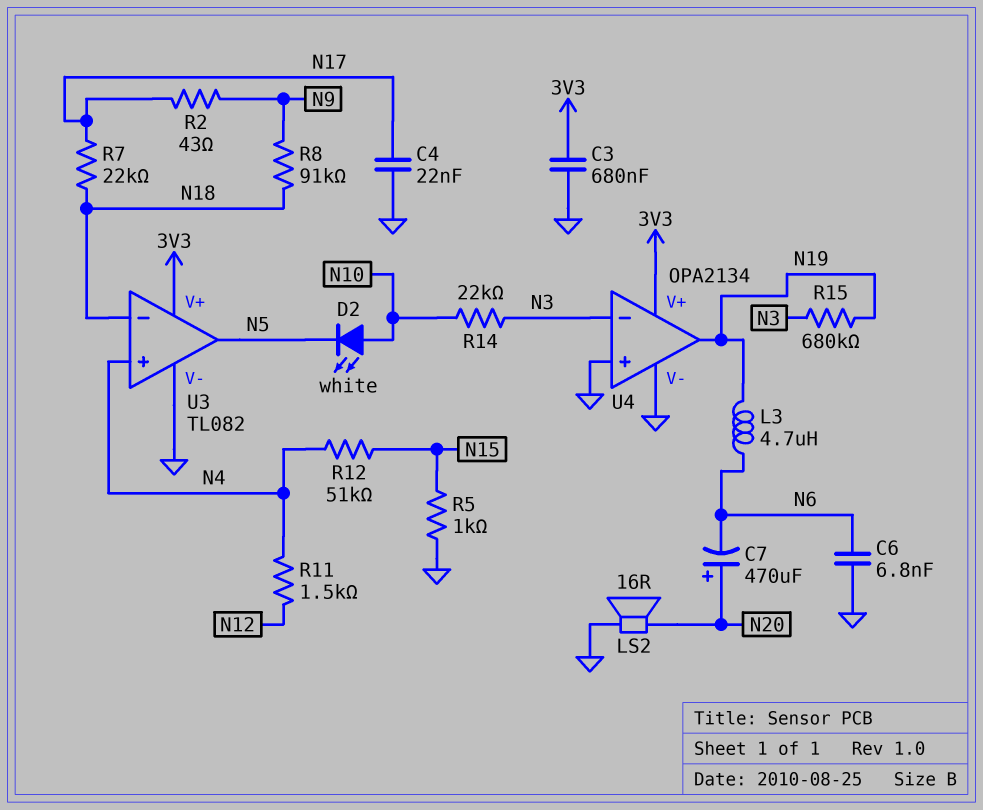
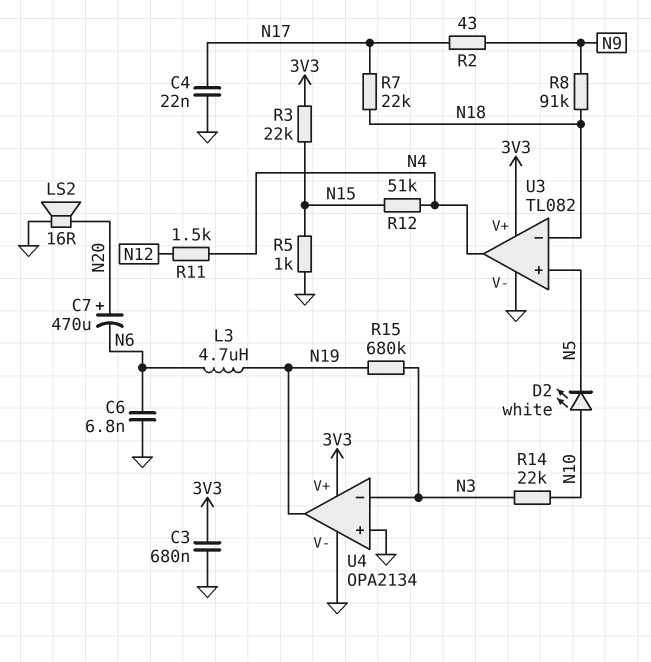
R3: none -> 22k (3V3, N15)
U3 pin in+: N4 -> N5
U3 pin out: N5 -> N4

